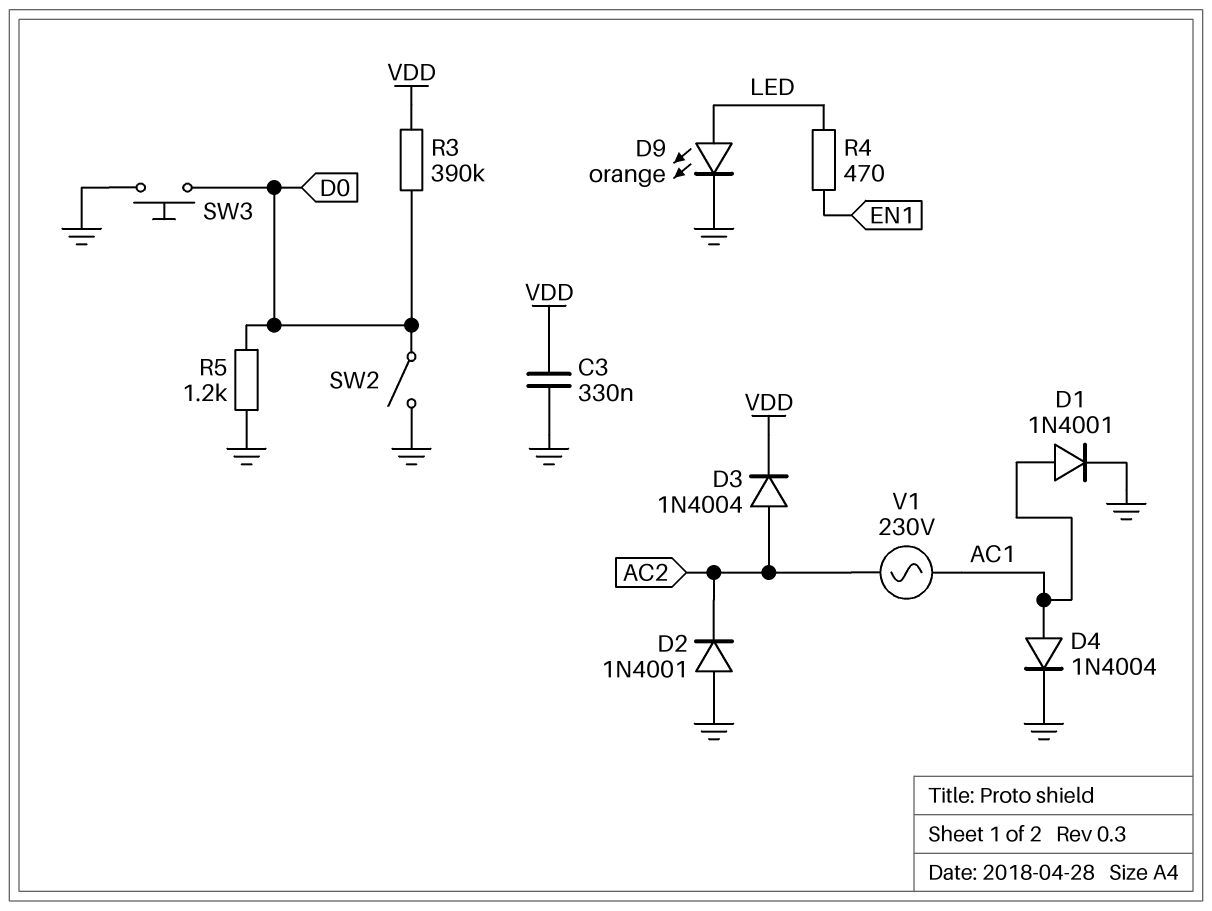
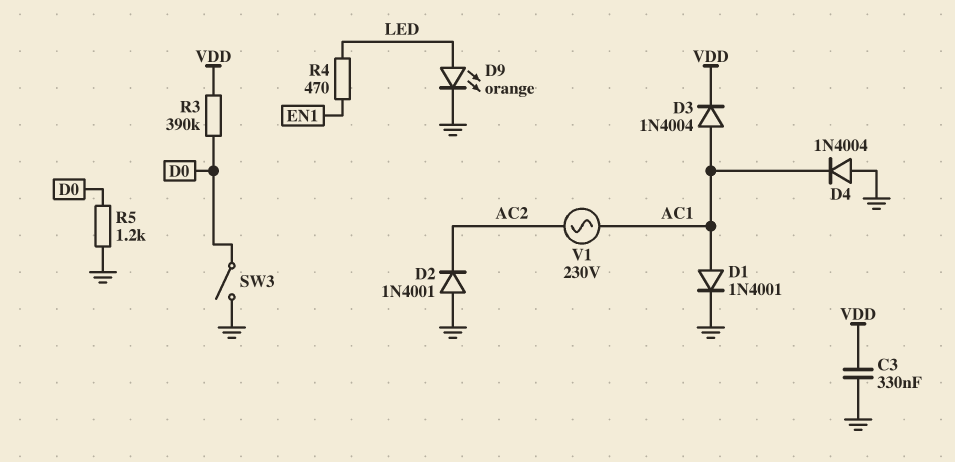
D3: diode 1N4004 (A AC2, K VDD) -> diode 1N4004 (A AC1, K VDD)
D4: diode 1N4004 (A AC1, K GND) -> diode 1N4004 (A GND, K AC1)
SW2: switch (D0, GND) -> none
SW3: button (D0, GND) -> switch (D0, GND)

